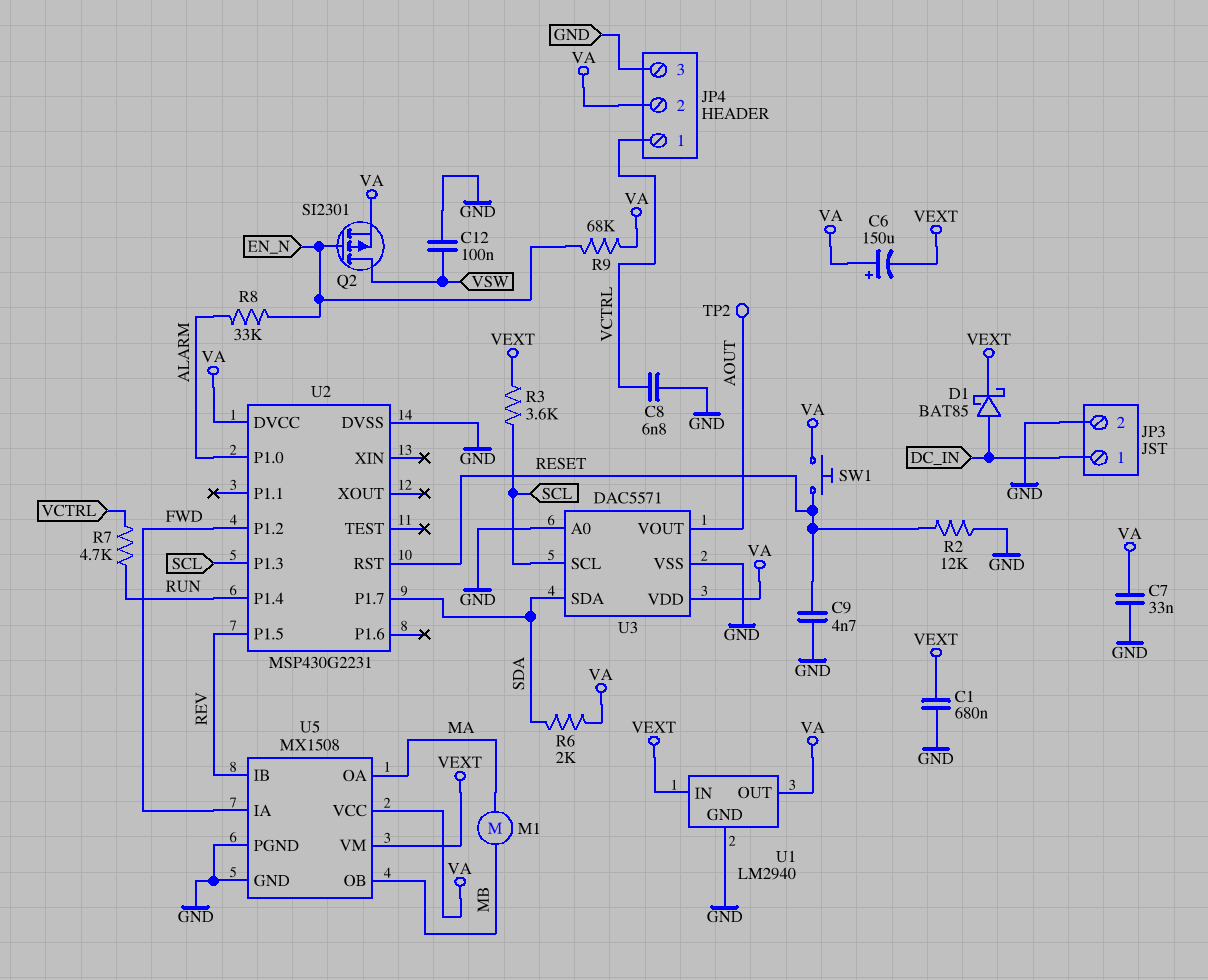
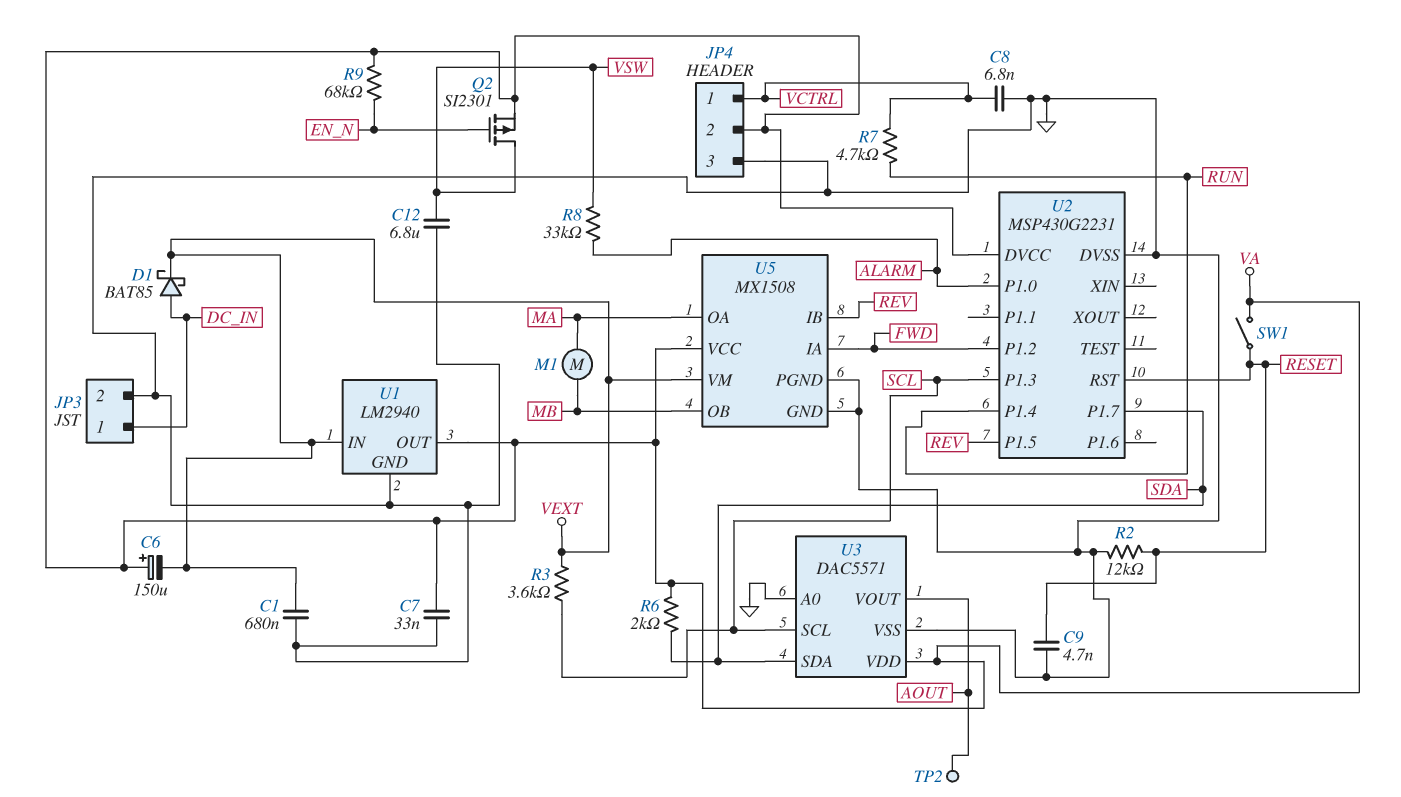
C12: 100nF (GND, VSW) -> 6.8uF (GND, VSW)
R8: 33k (ALARM, EN_N) -> 33k (ALARM, VSW)
SW1: button (RESET, VA) -> switch (RESET, VA)

